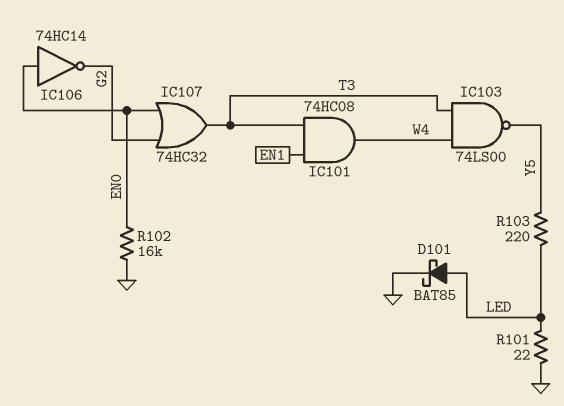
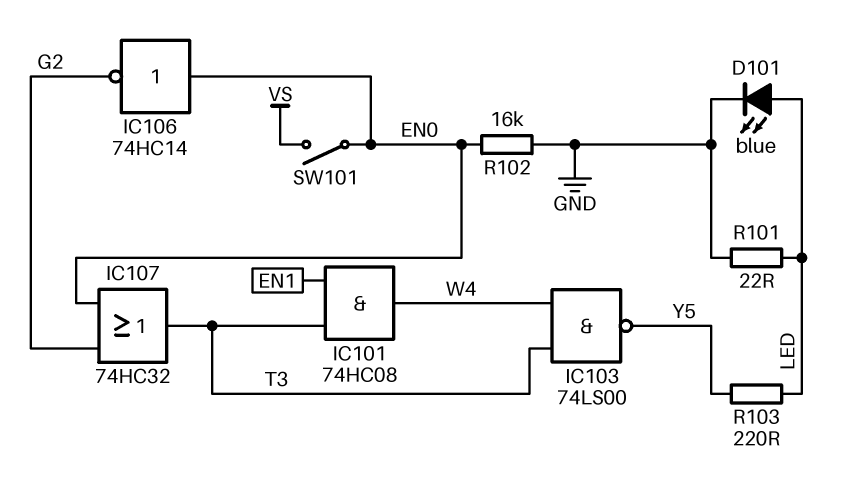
D101: schottky BAT85 (A LED, K GND) -> LED blue (A LED, K GND)
SW101: none -> switch (EN0, VS)

